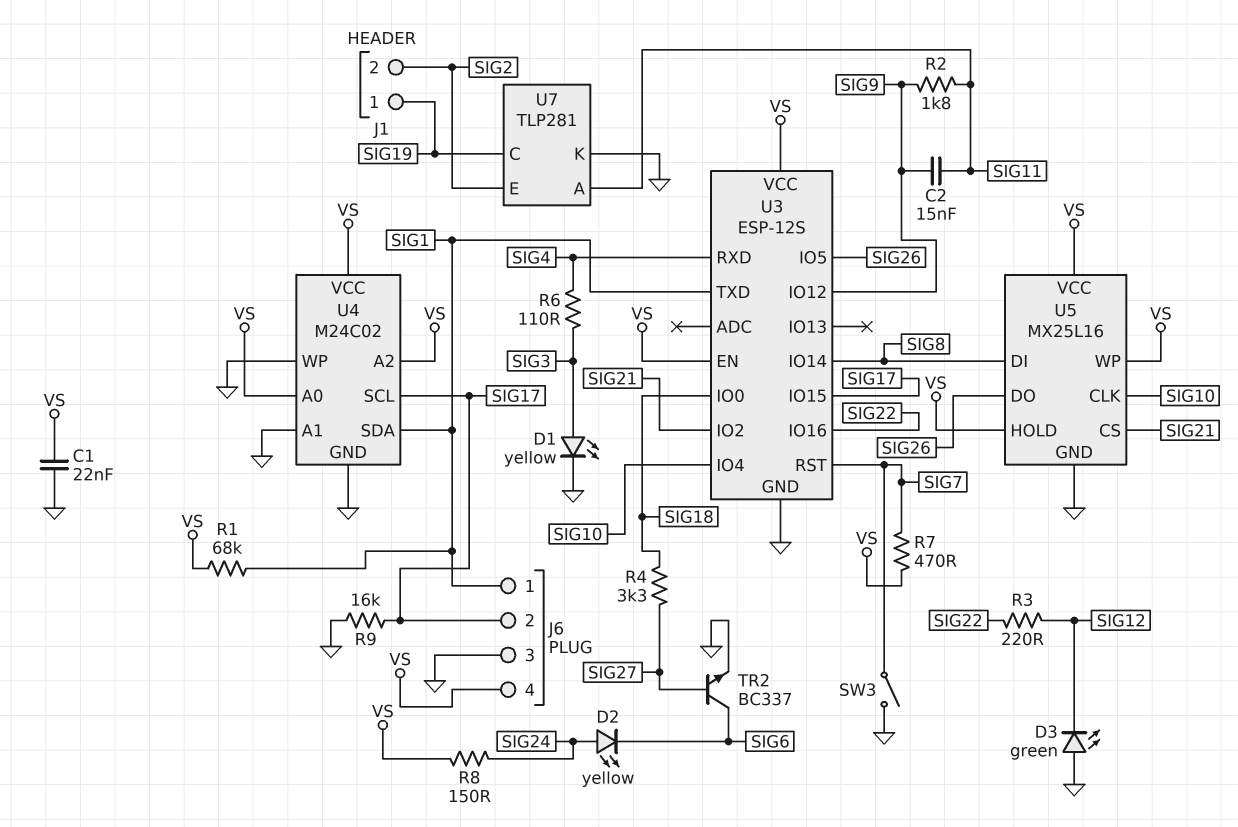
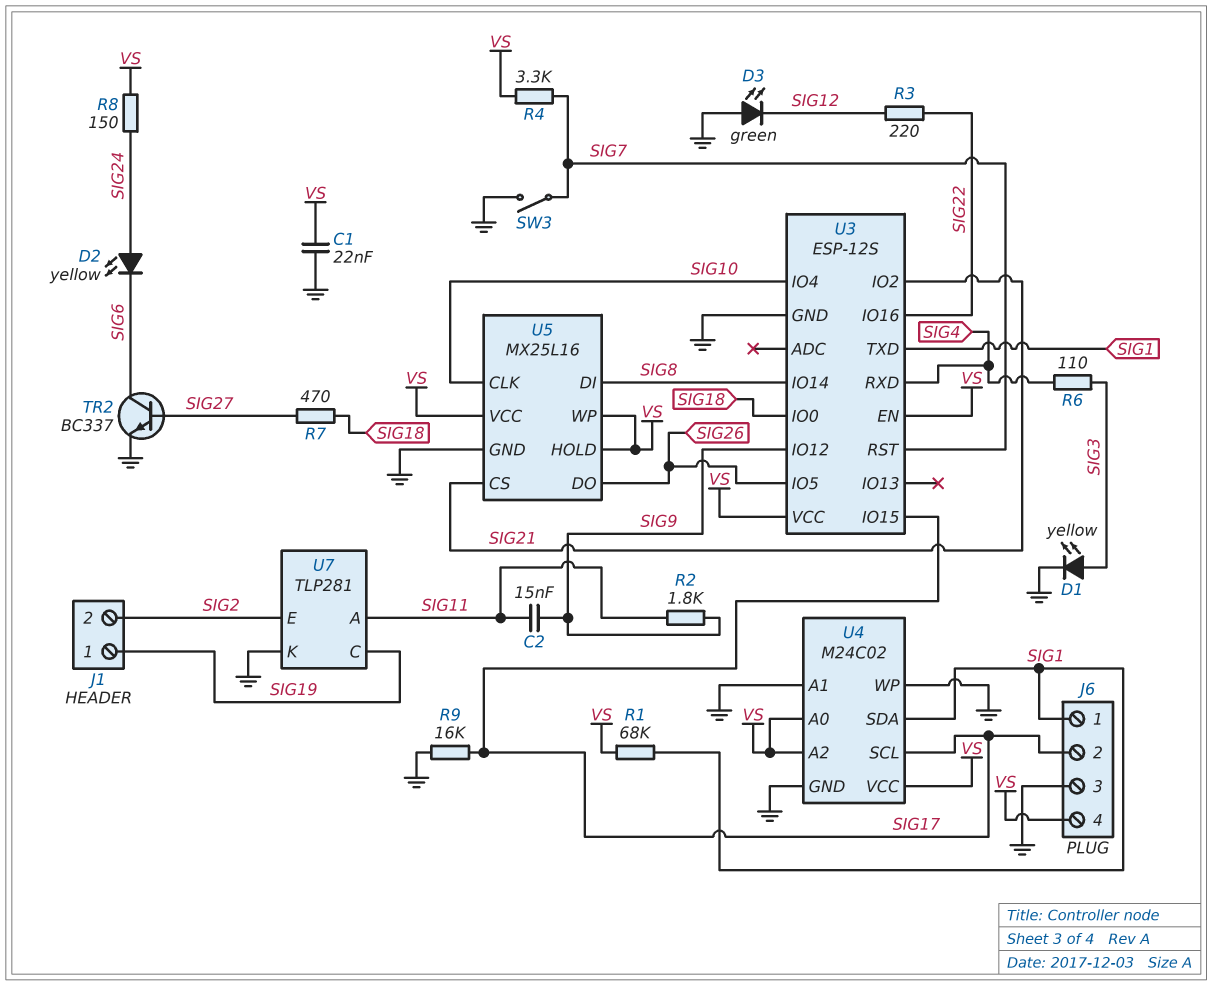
R4: 3.3k (SIG18, SIG27) -> 3.3k (SIG7, VS)
R7: 470 (SIG7, VS) -> 470 (SIG18, SIG27)

